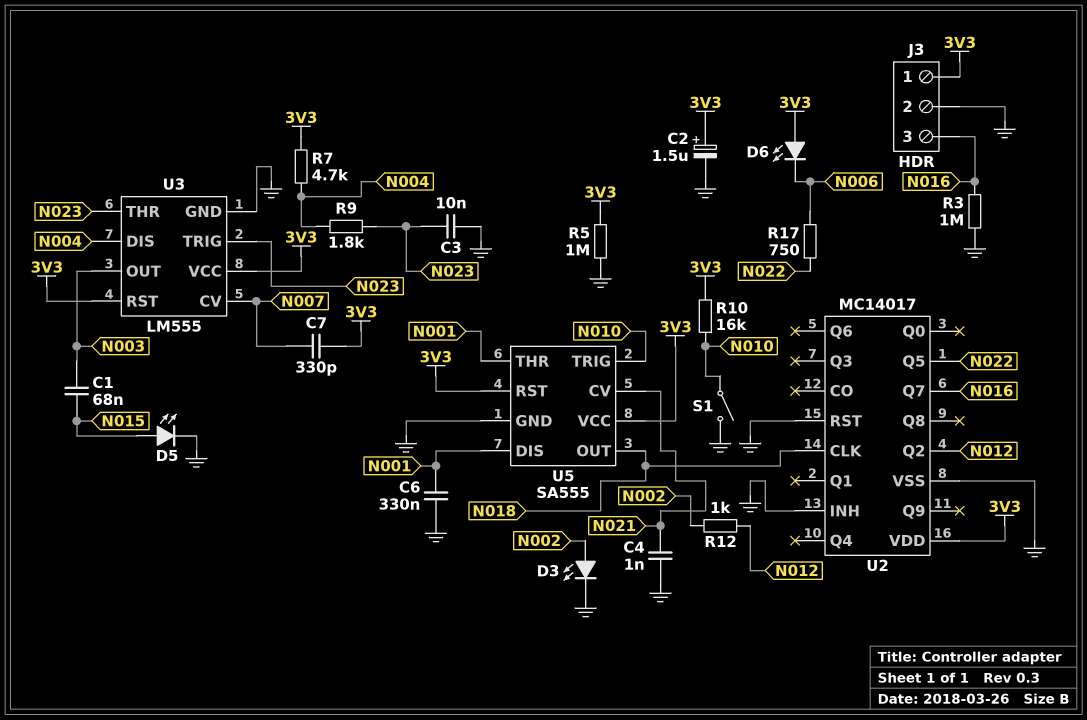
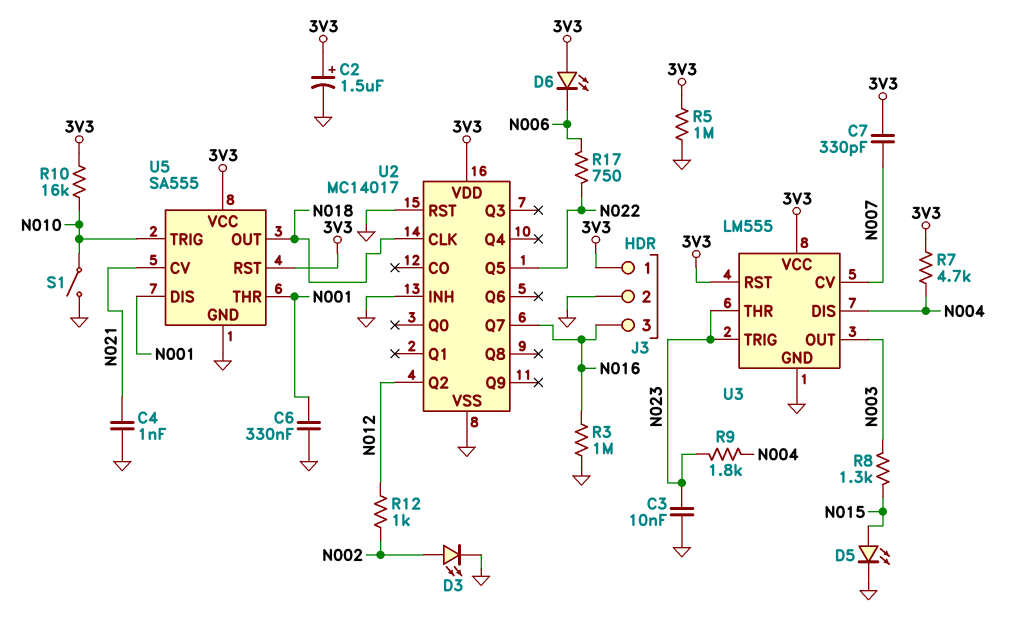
C1: 68nF (N003, N015) -> none
R8: none -> 1.3k (N003, N015)

